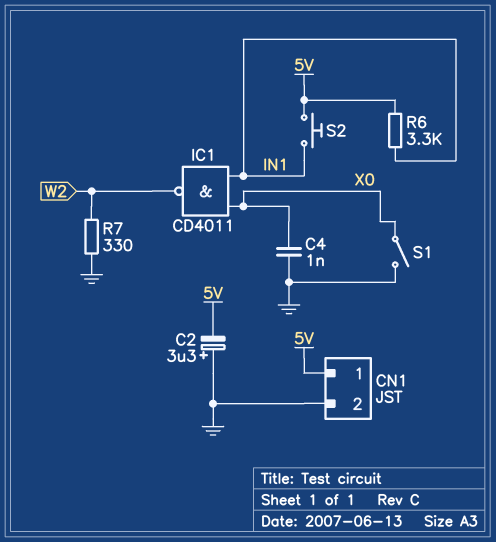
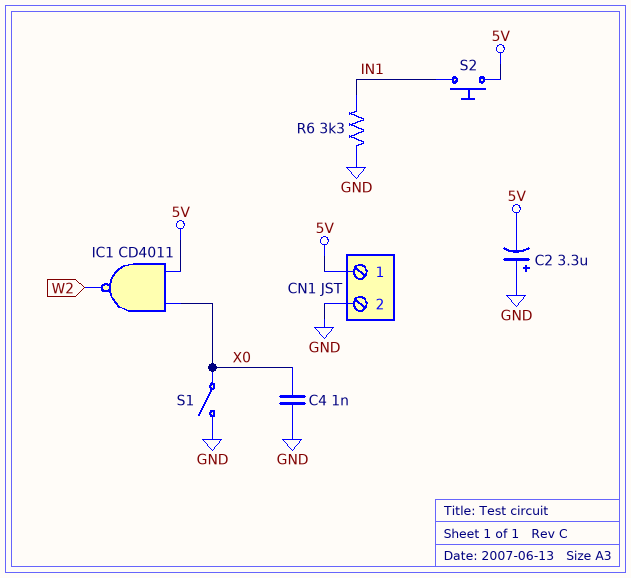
IC1: NAND CD4011 (in IN1, in X0, out W2) -> NAND CD4011 (in 5V, in X0, out W2)
R6: 3.3k (5V, IN1) -> 3.3k (GND, IN1)
R7: 330 (GND, W2) -> none

